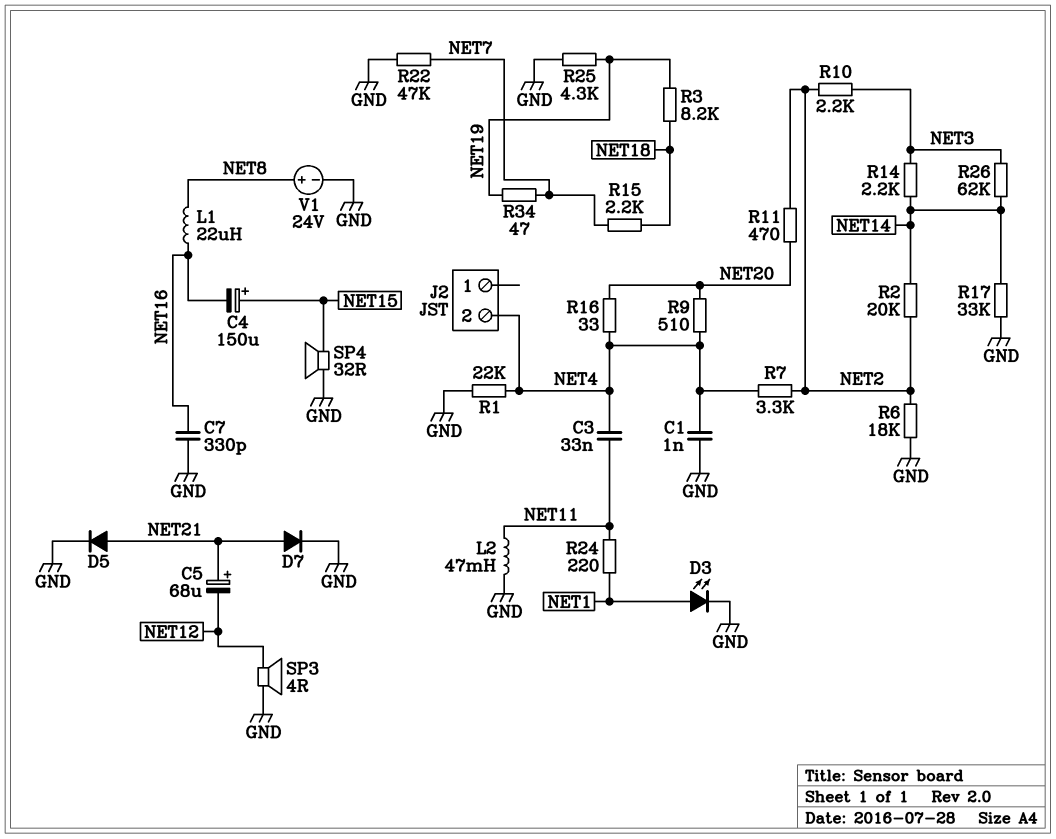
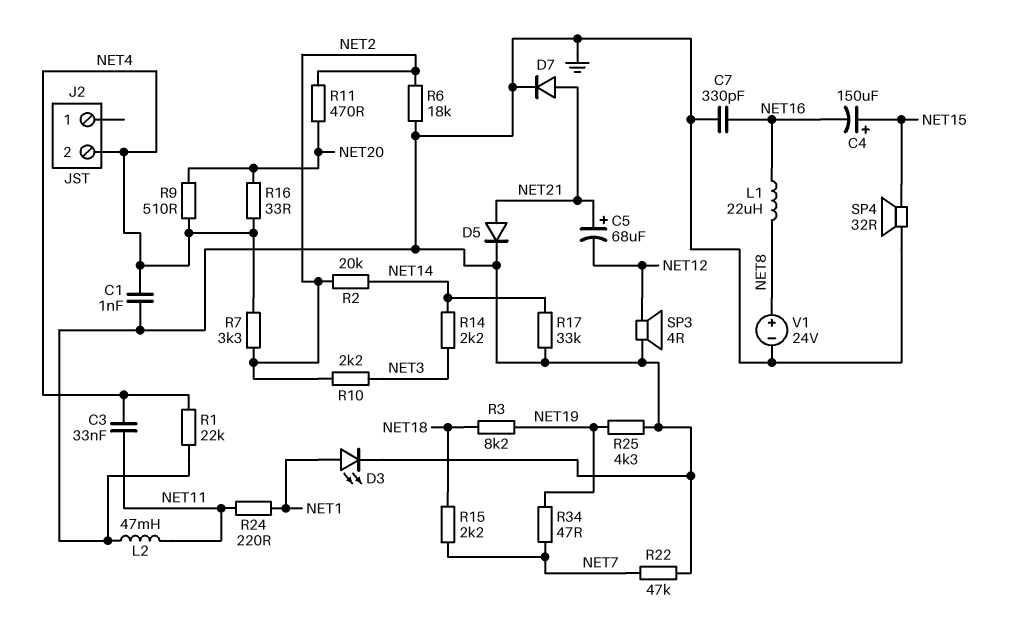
R26: 62k (NET3, NET14) -> none

